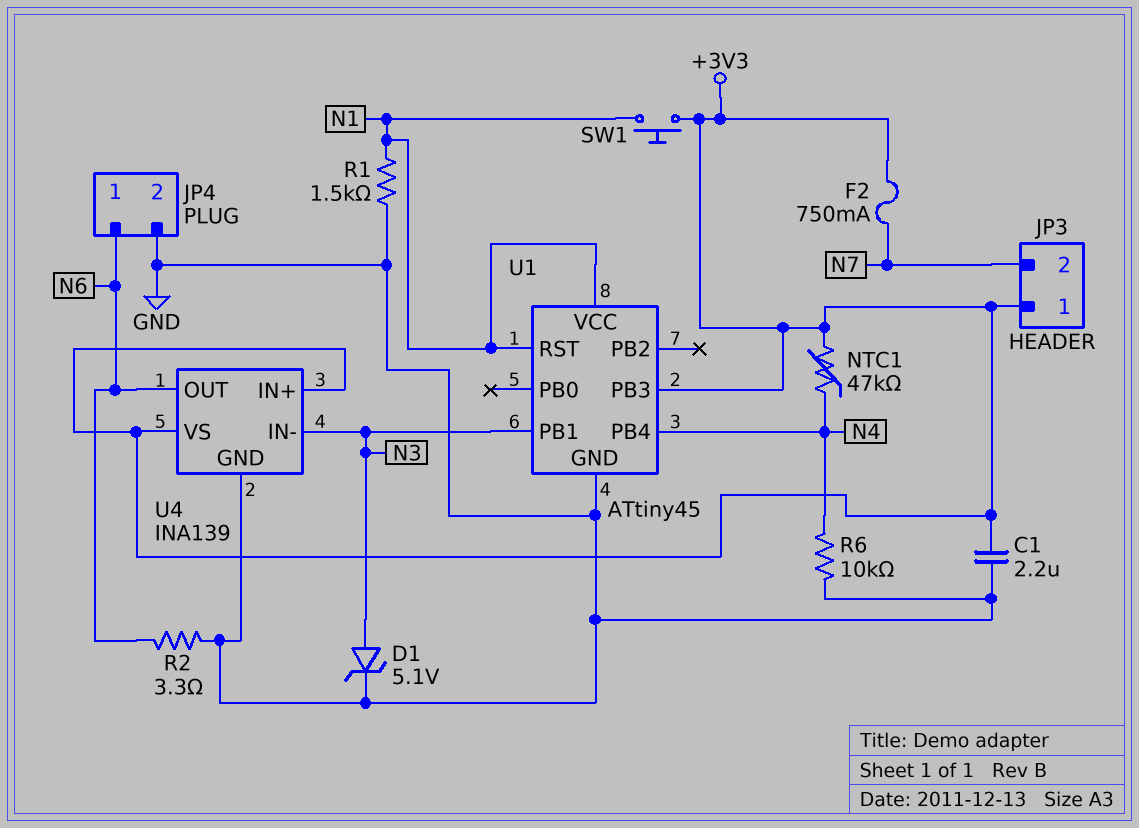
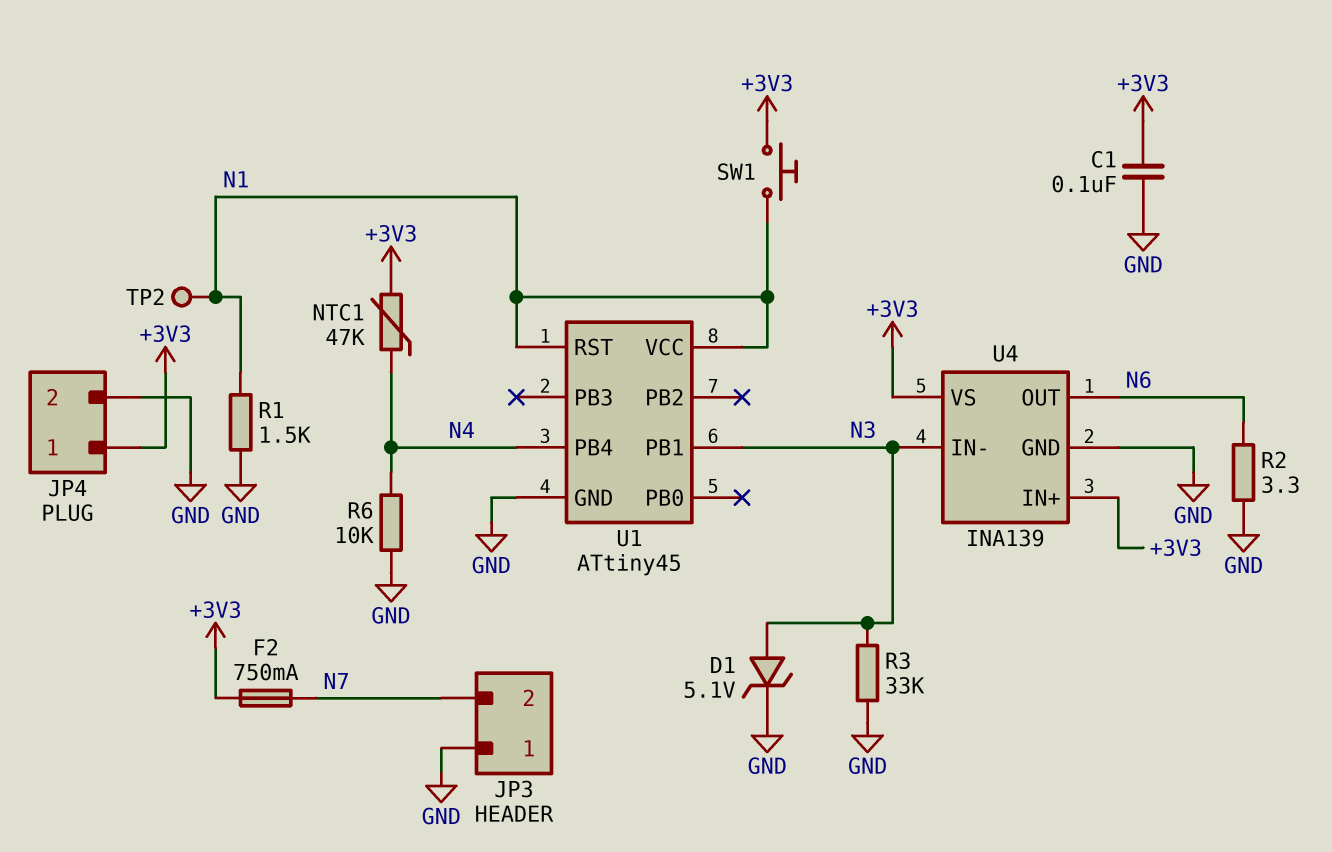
C1: 2.2uF (+3V3, GND) -> 100nF (+3V3, GND)
JP3 pin 1: +3V3 -> GND
JP4 pin 1: N6 -> +3V3
R3: none -> 33k (GND, N3)
TP2: none -> test point (N1)
U1 pin PB3: +3V3 -> none

